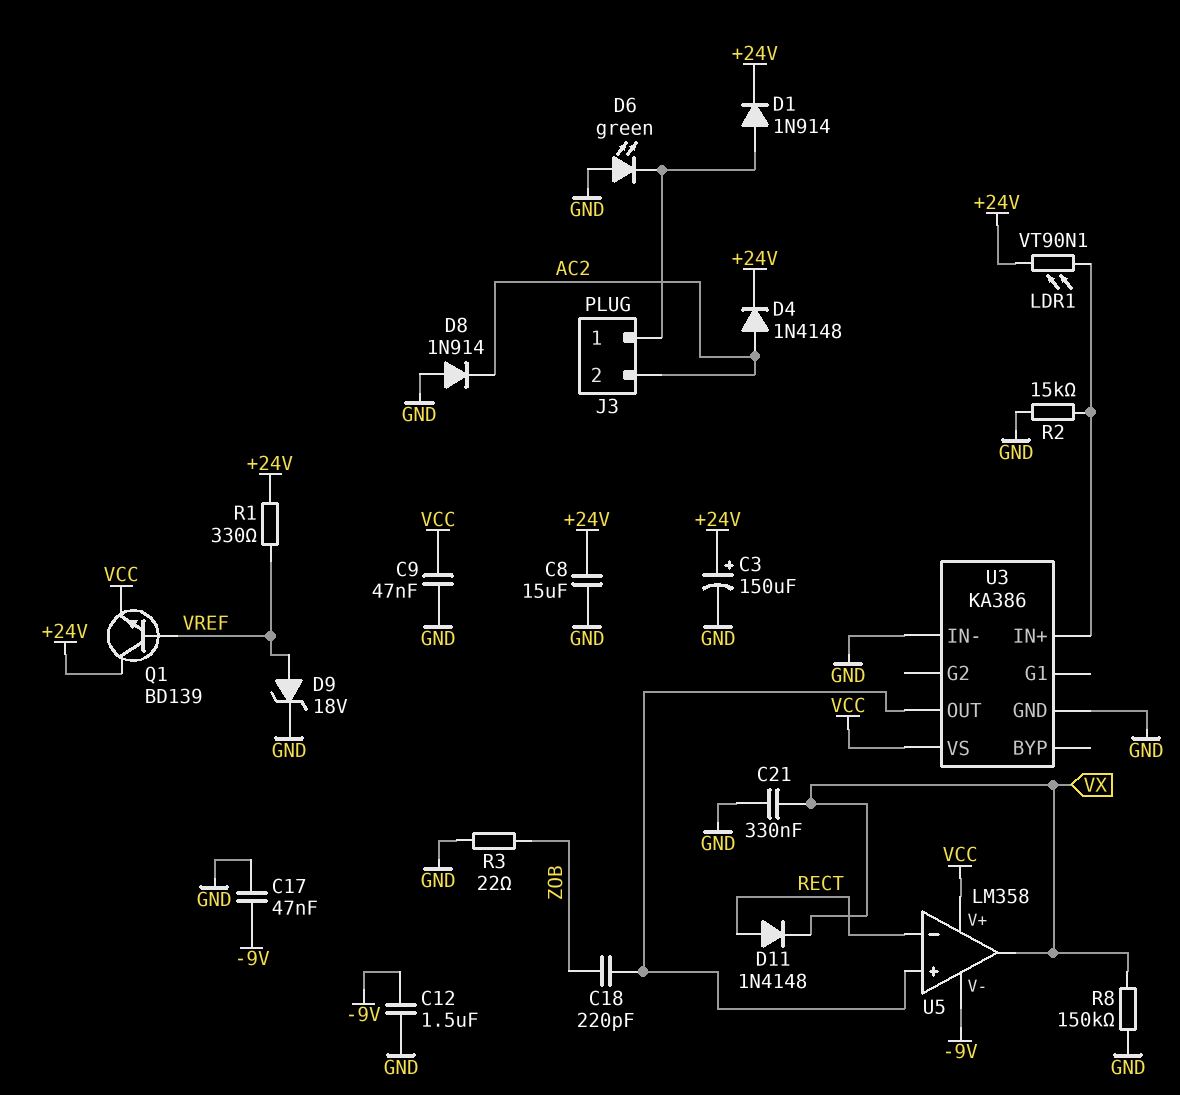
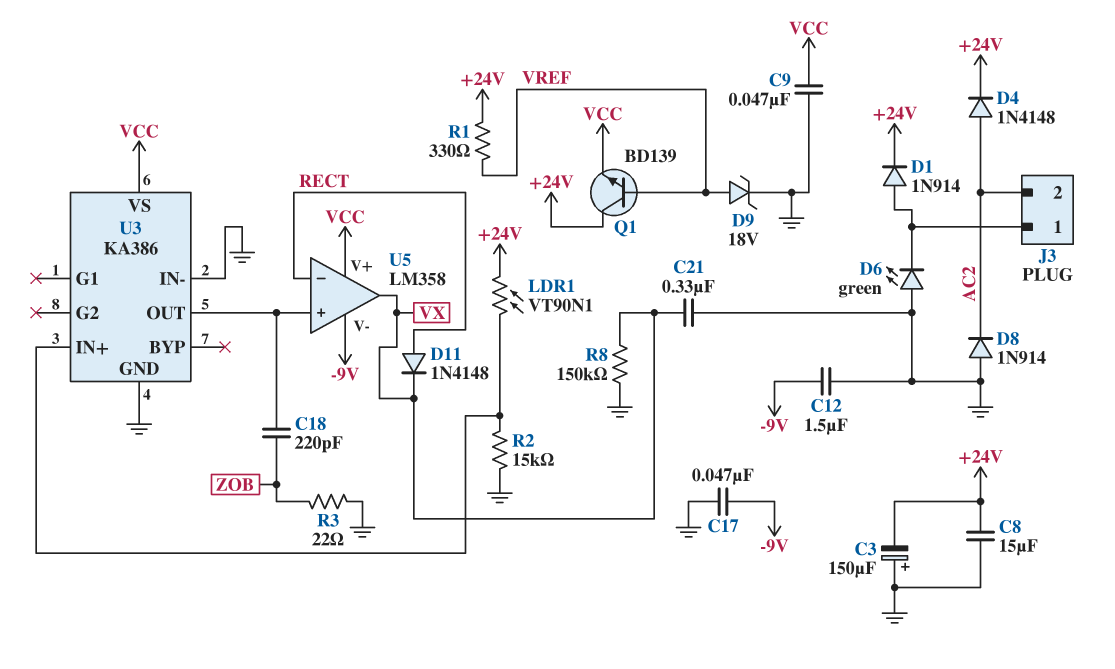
C3: 150uF (plus +24V, minus GND) -> 150uF (plus GND, minus +24V)

